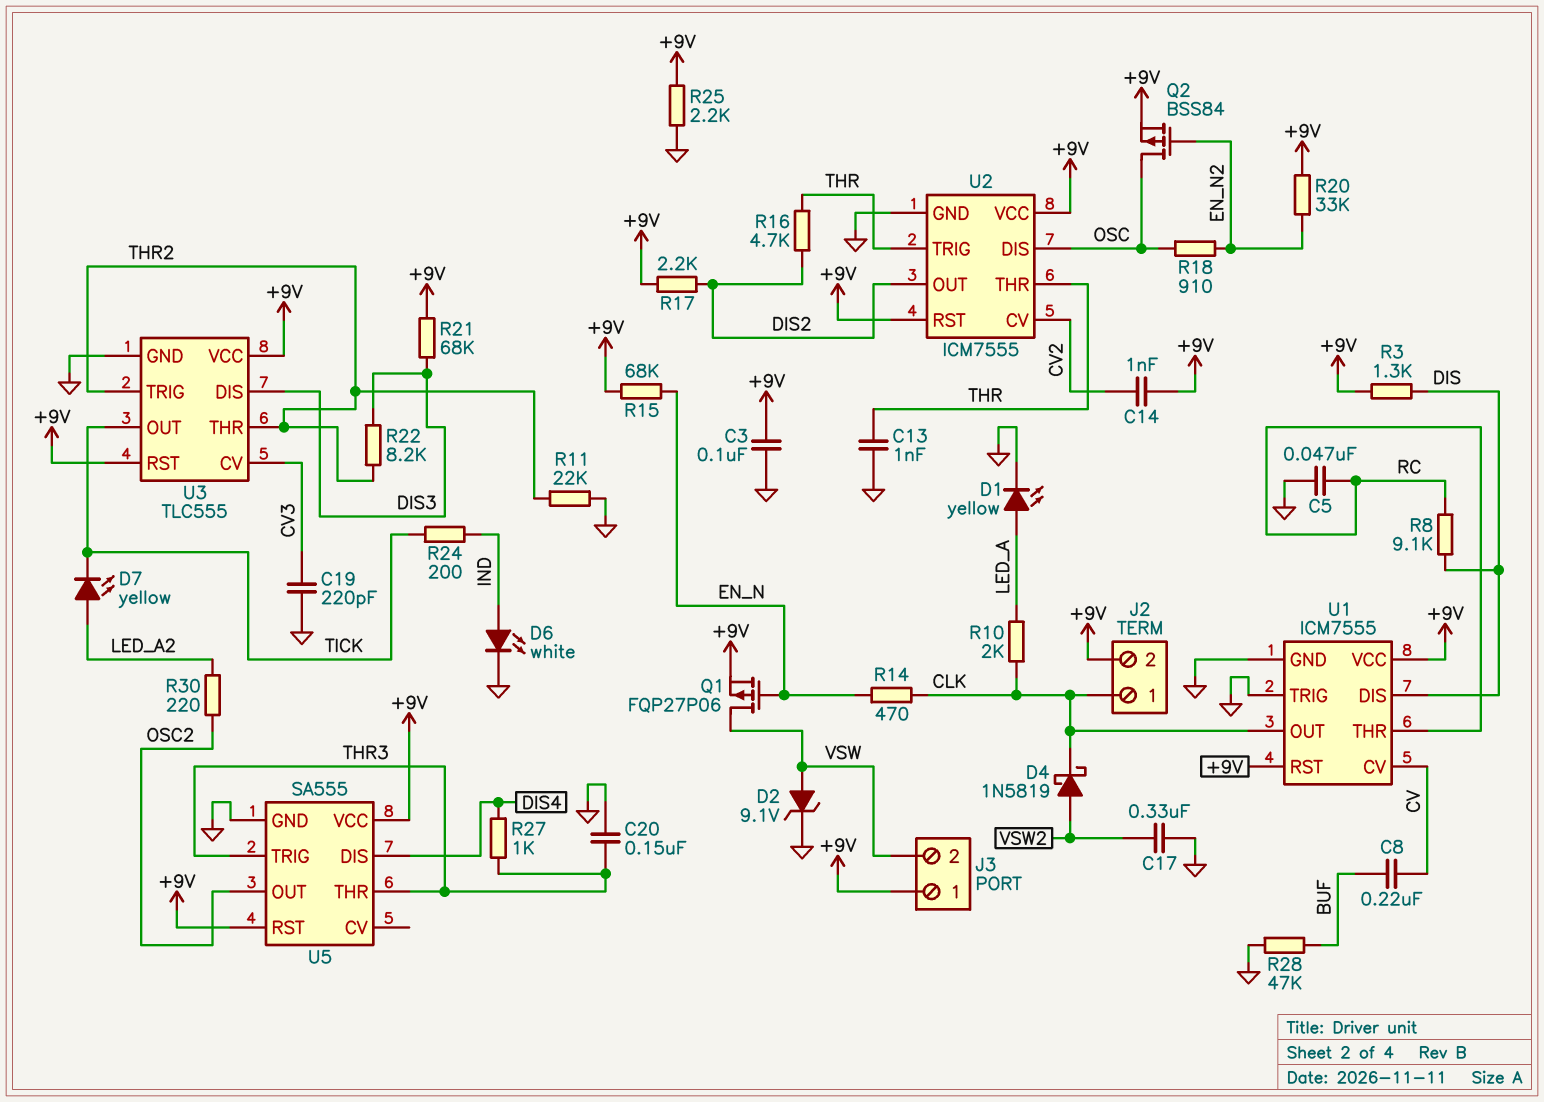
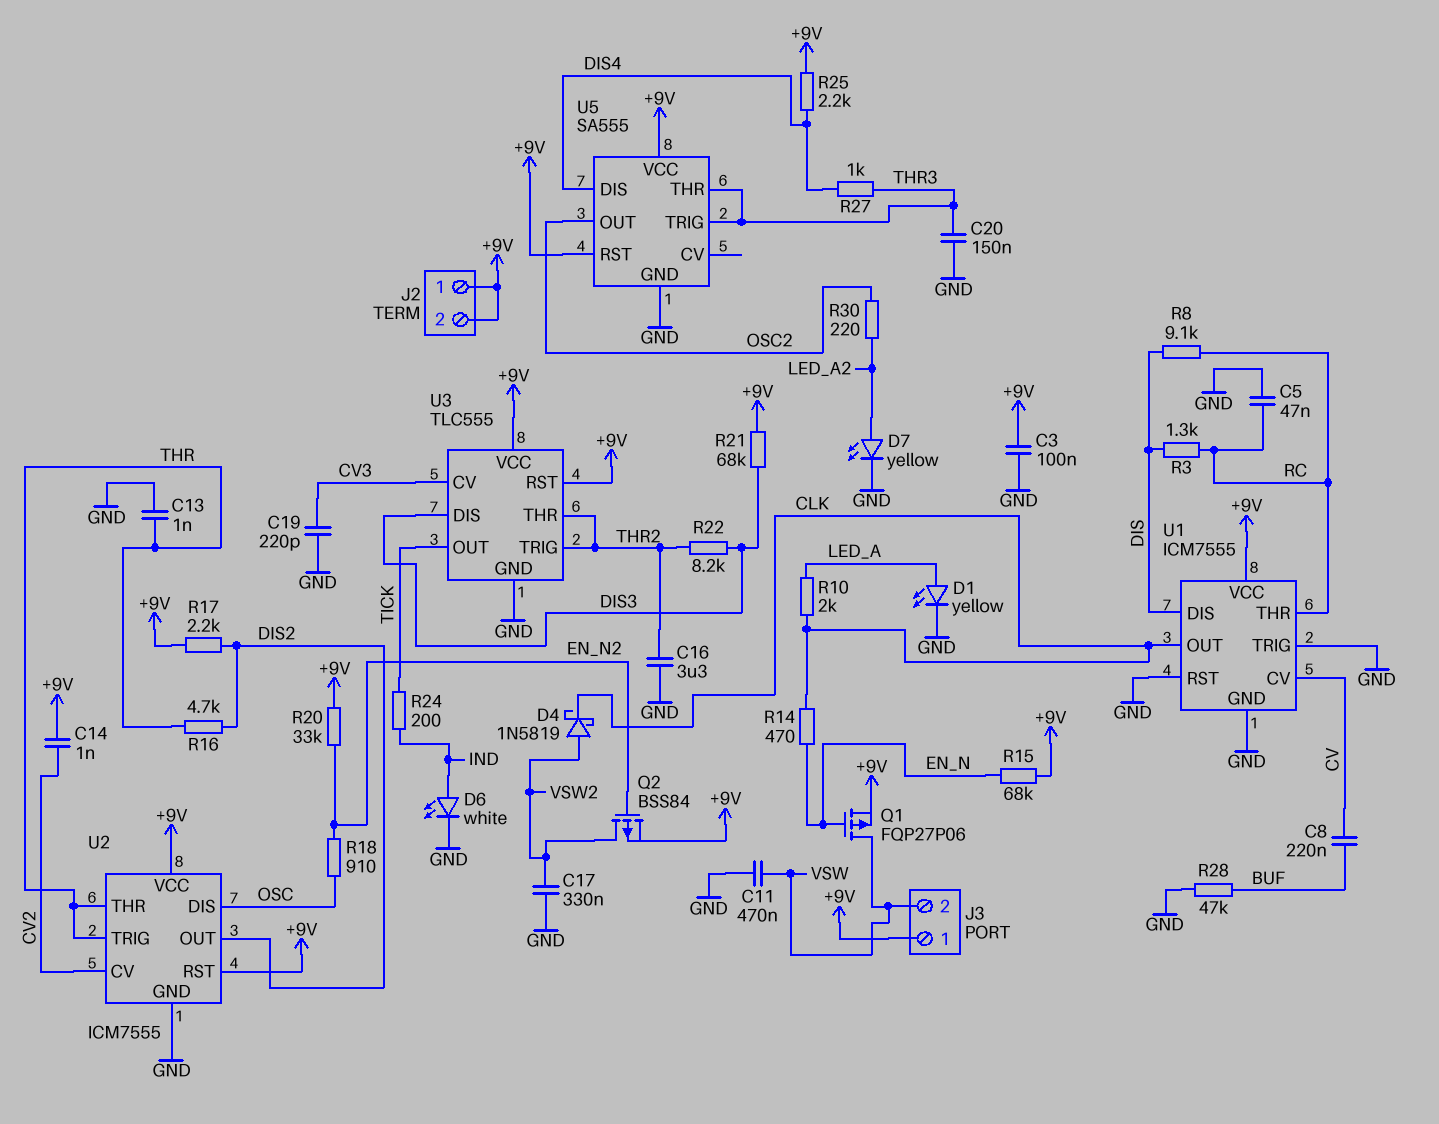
C11: none -> 470nF (GND, VSW)
C16: none -> 3.3uF (GND, THR2)
D2: zener 9.1V (A VSW, K GND) -> none
D7: LED yellow (A LED_A2, K TICK) -> LED yellow (A LED_A2, K GND)
J2 pin 1: CLK -> +9V
Q2: PMOS BSS84 (G EN_N2, D OSC, S +9V) -> PMOS BSS84 (G EN_N2, D VSW2, S +9V)
R3: 1.3k (+9V, DIS) -> 1.3k (DIS, RC)
R11: 22k (GND, THR2) -> none
R25: 2.2k (+9V, GND) -> 2.2k (+9V, DIS4)
U1 pin RST: +9V -> GND

